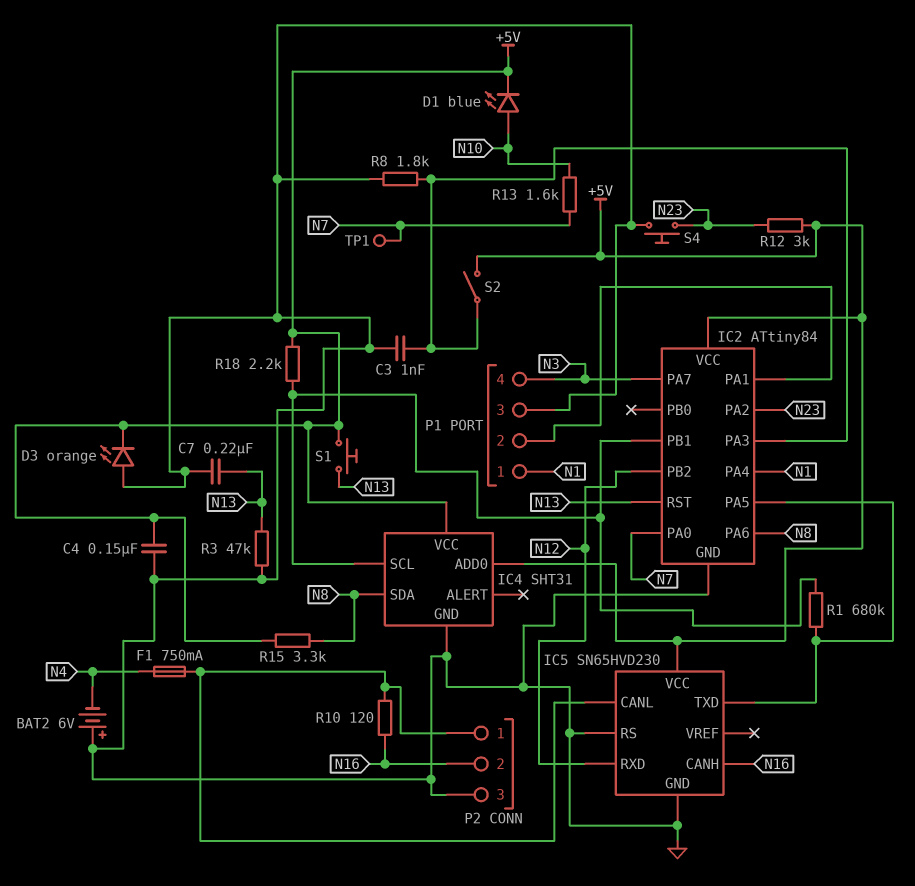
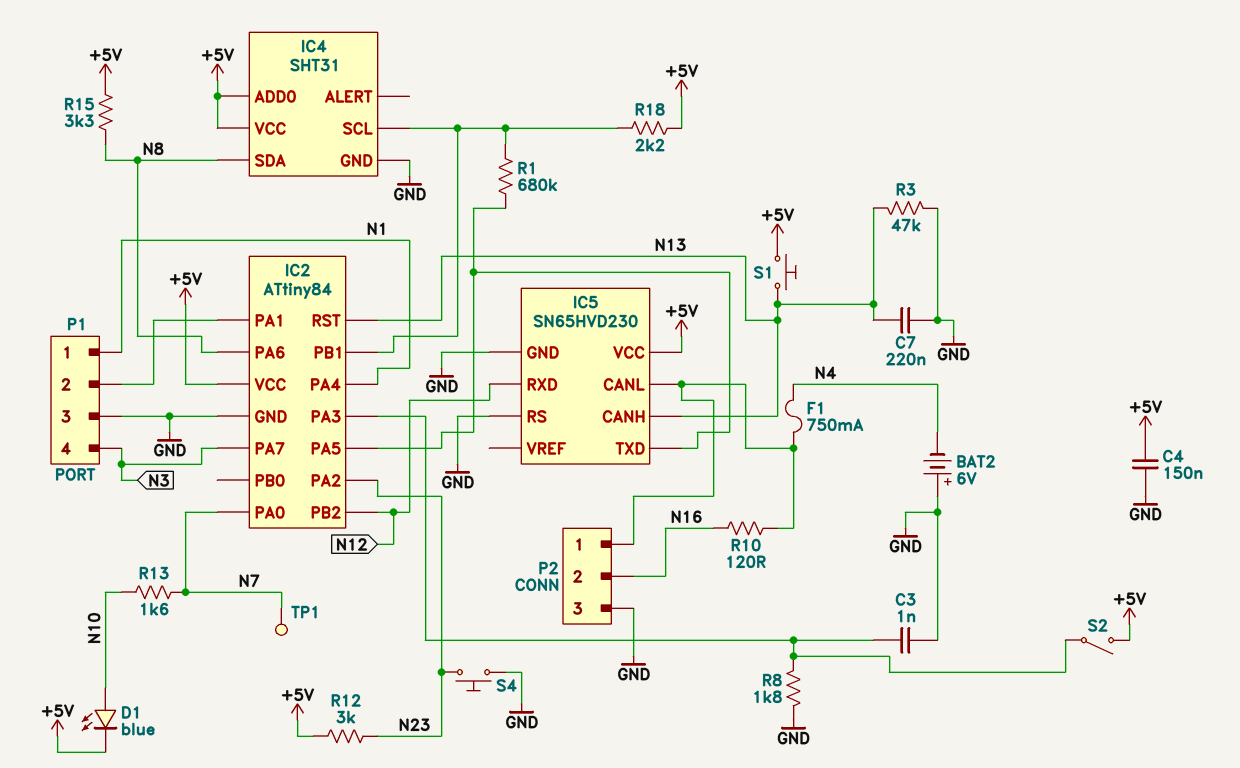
D3: LED orange (A GND, K +5V) -> none
IC5 pin CANH: N16 -> N13

